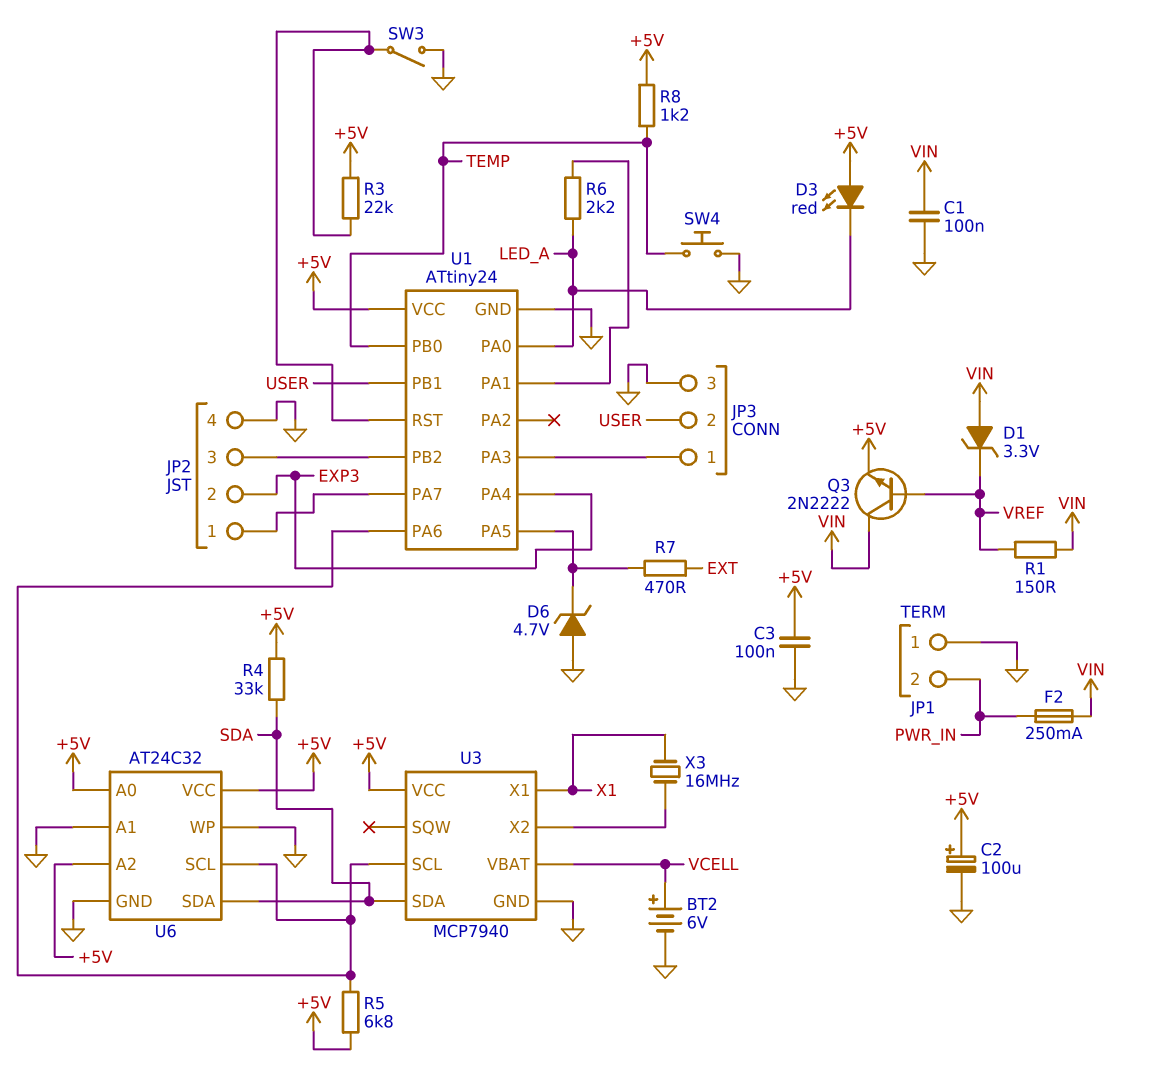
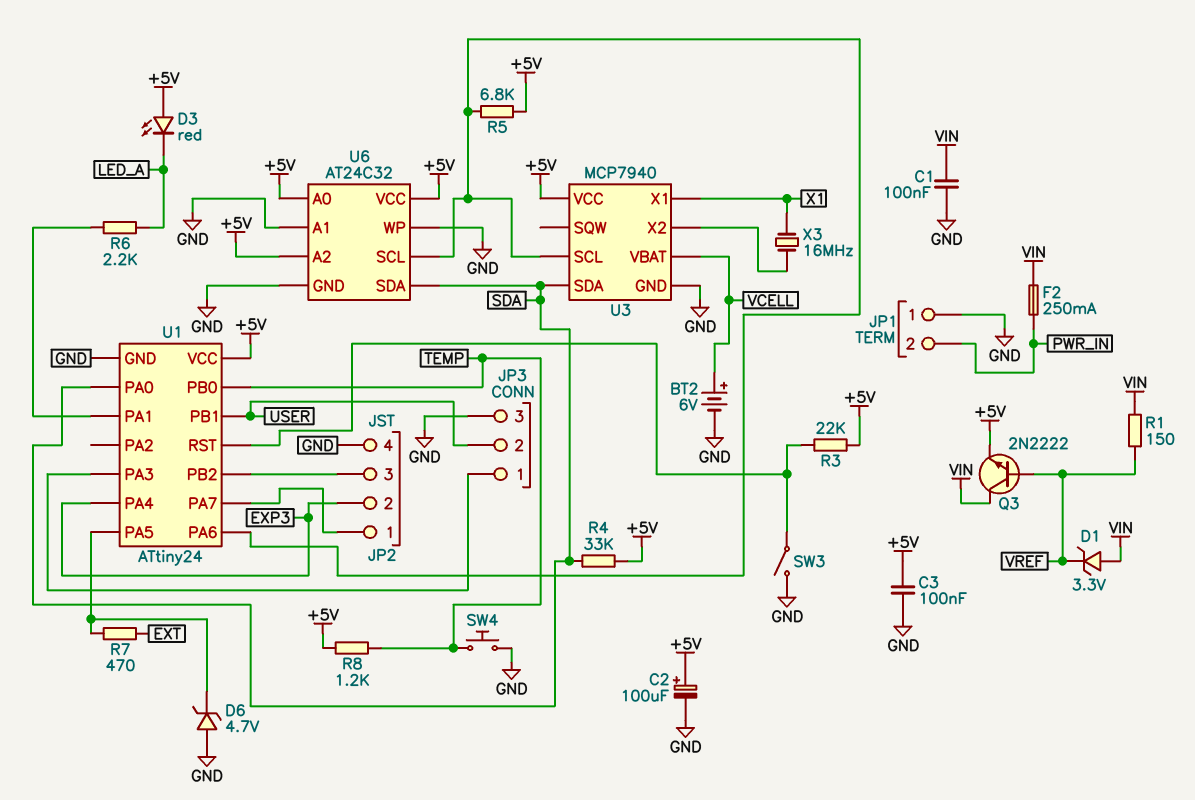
U1 pin PA0: LED_A -> SDA

